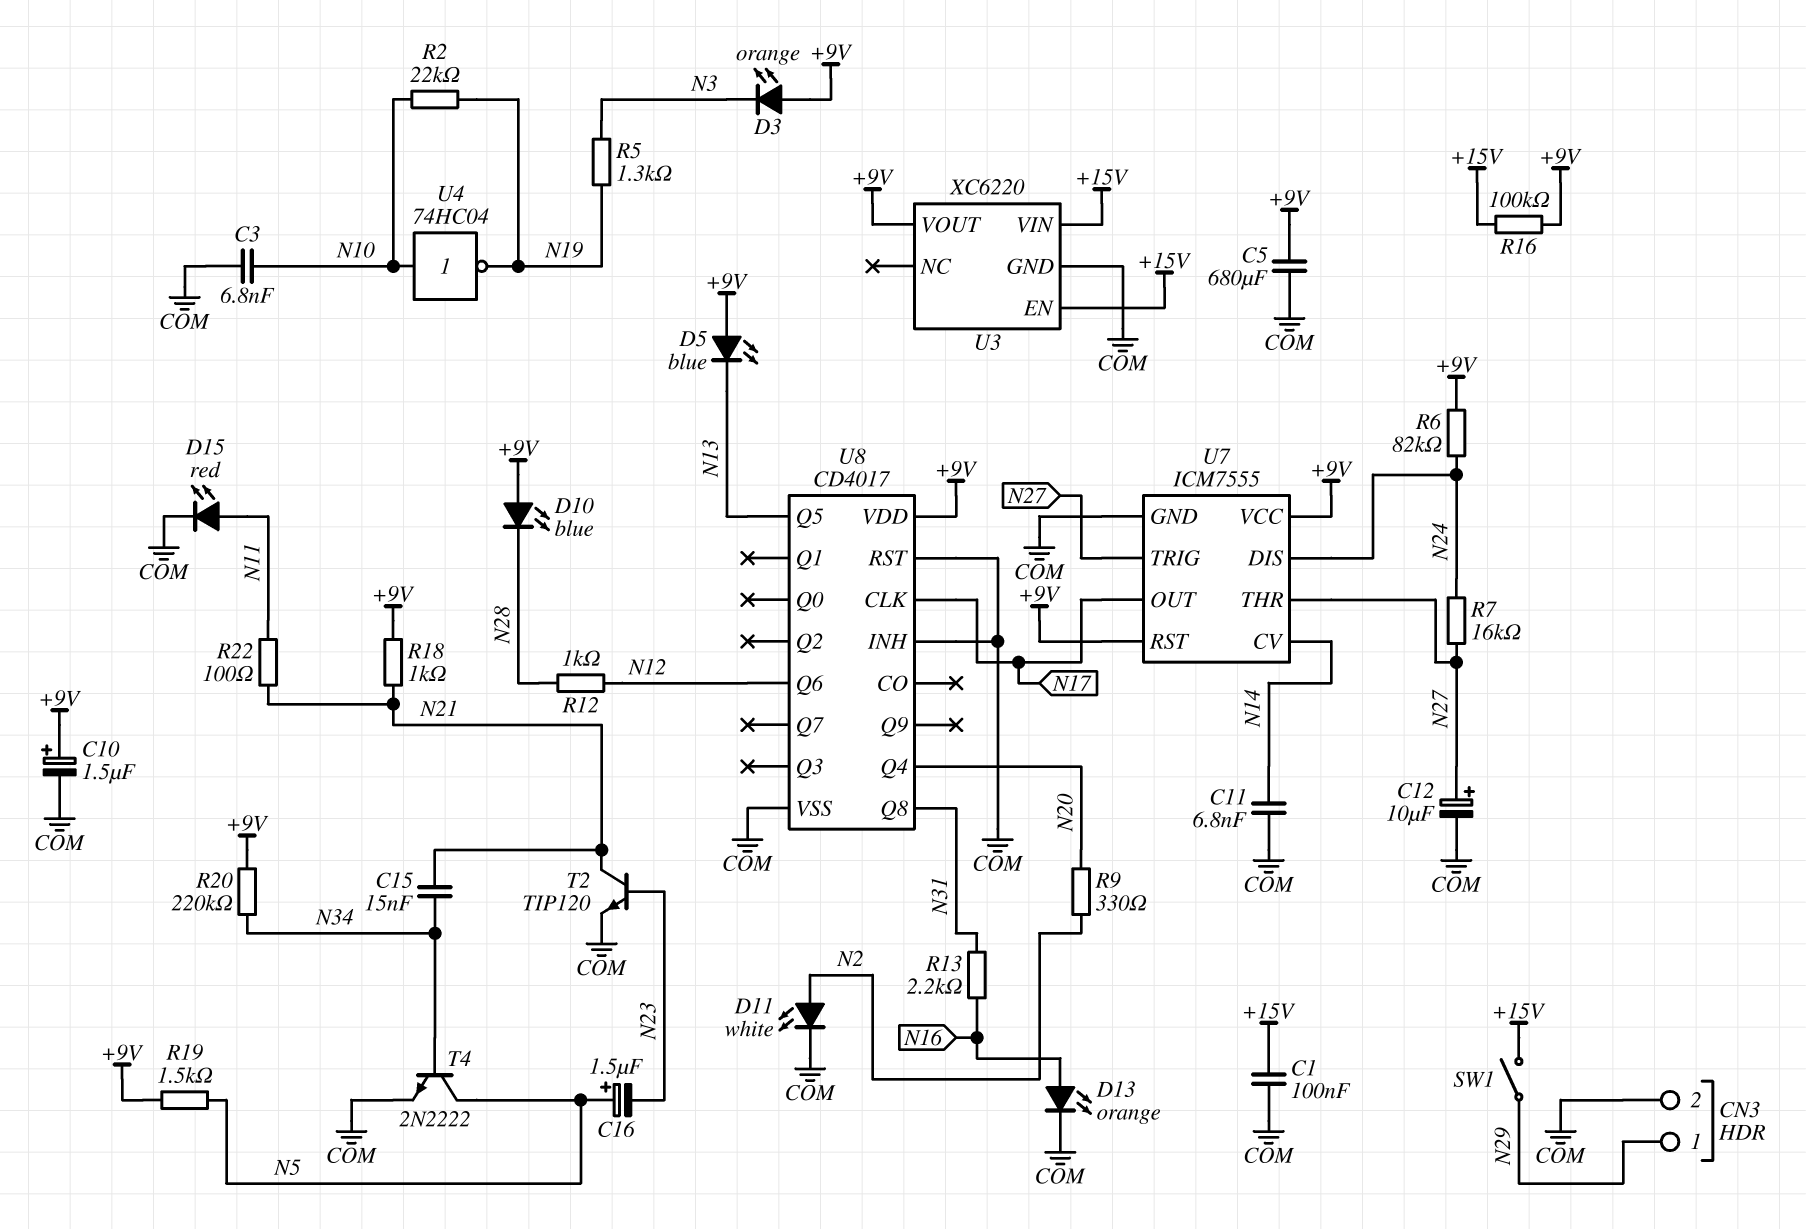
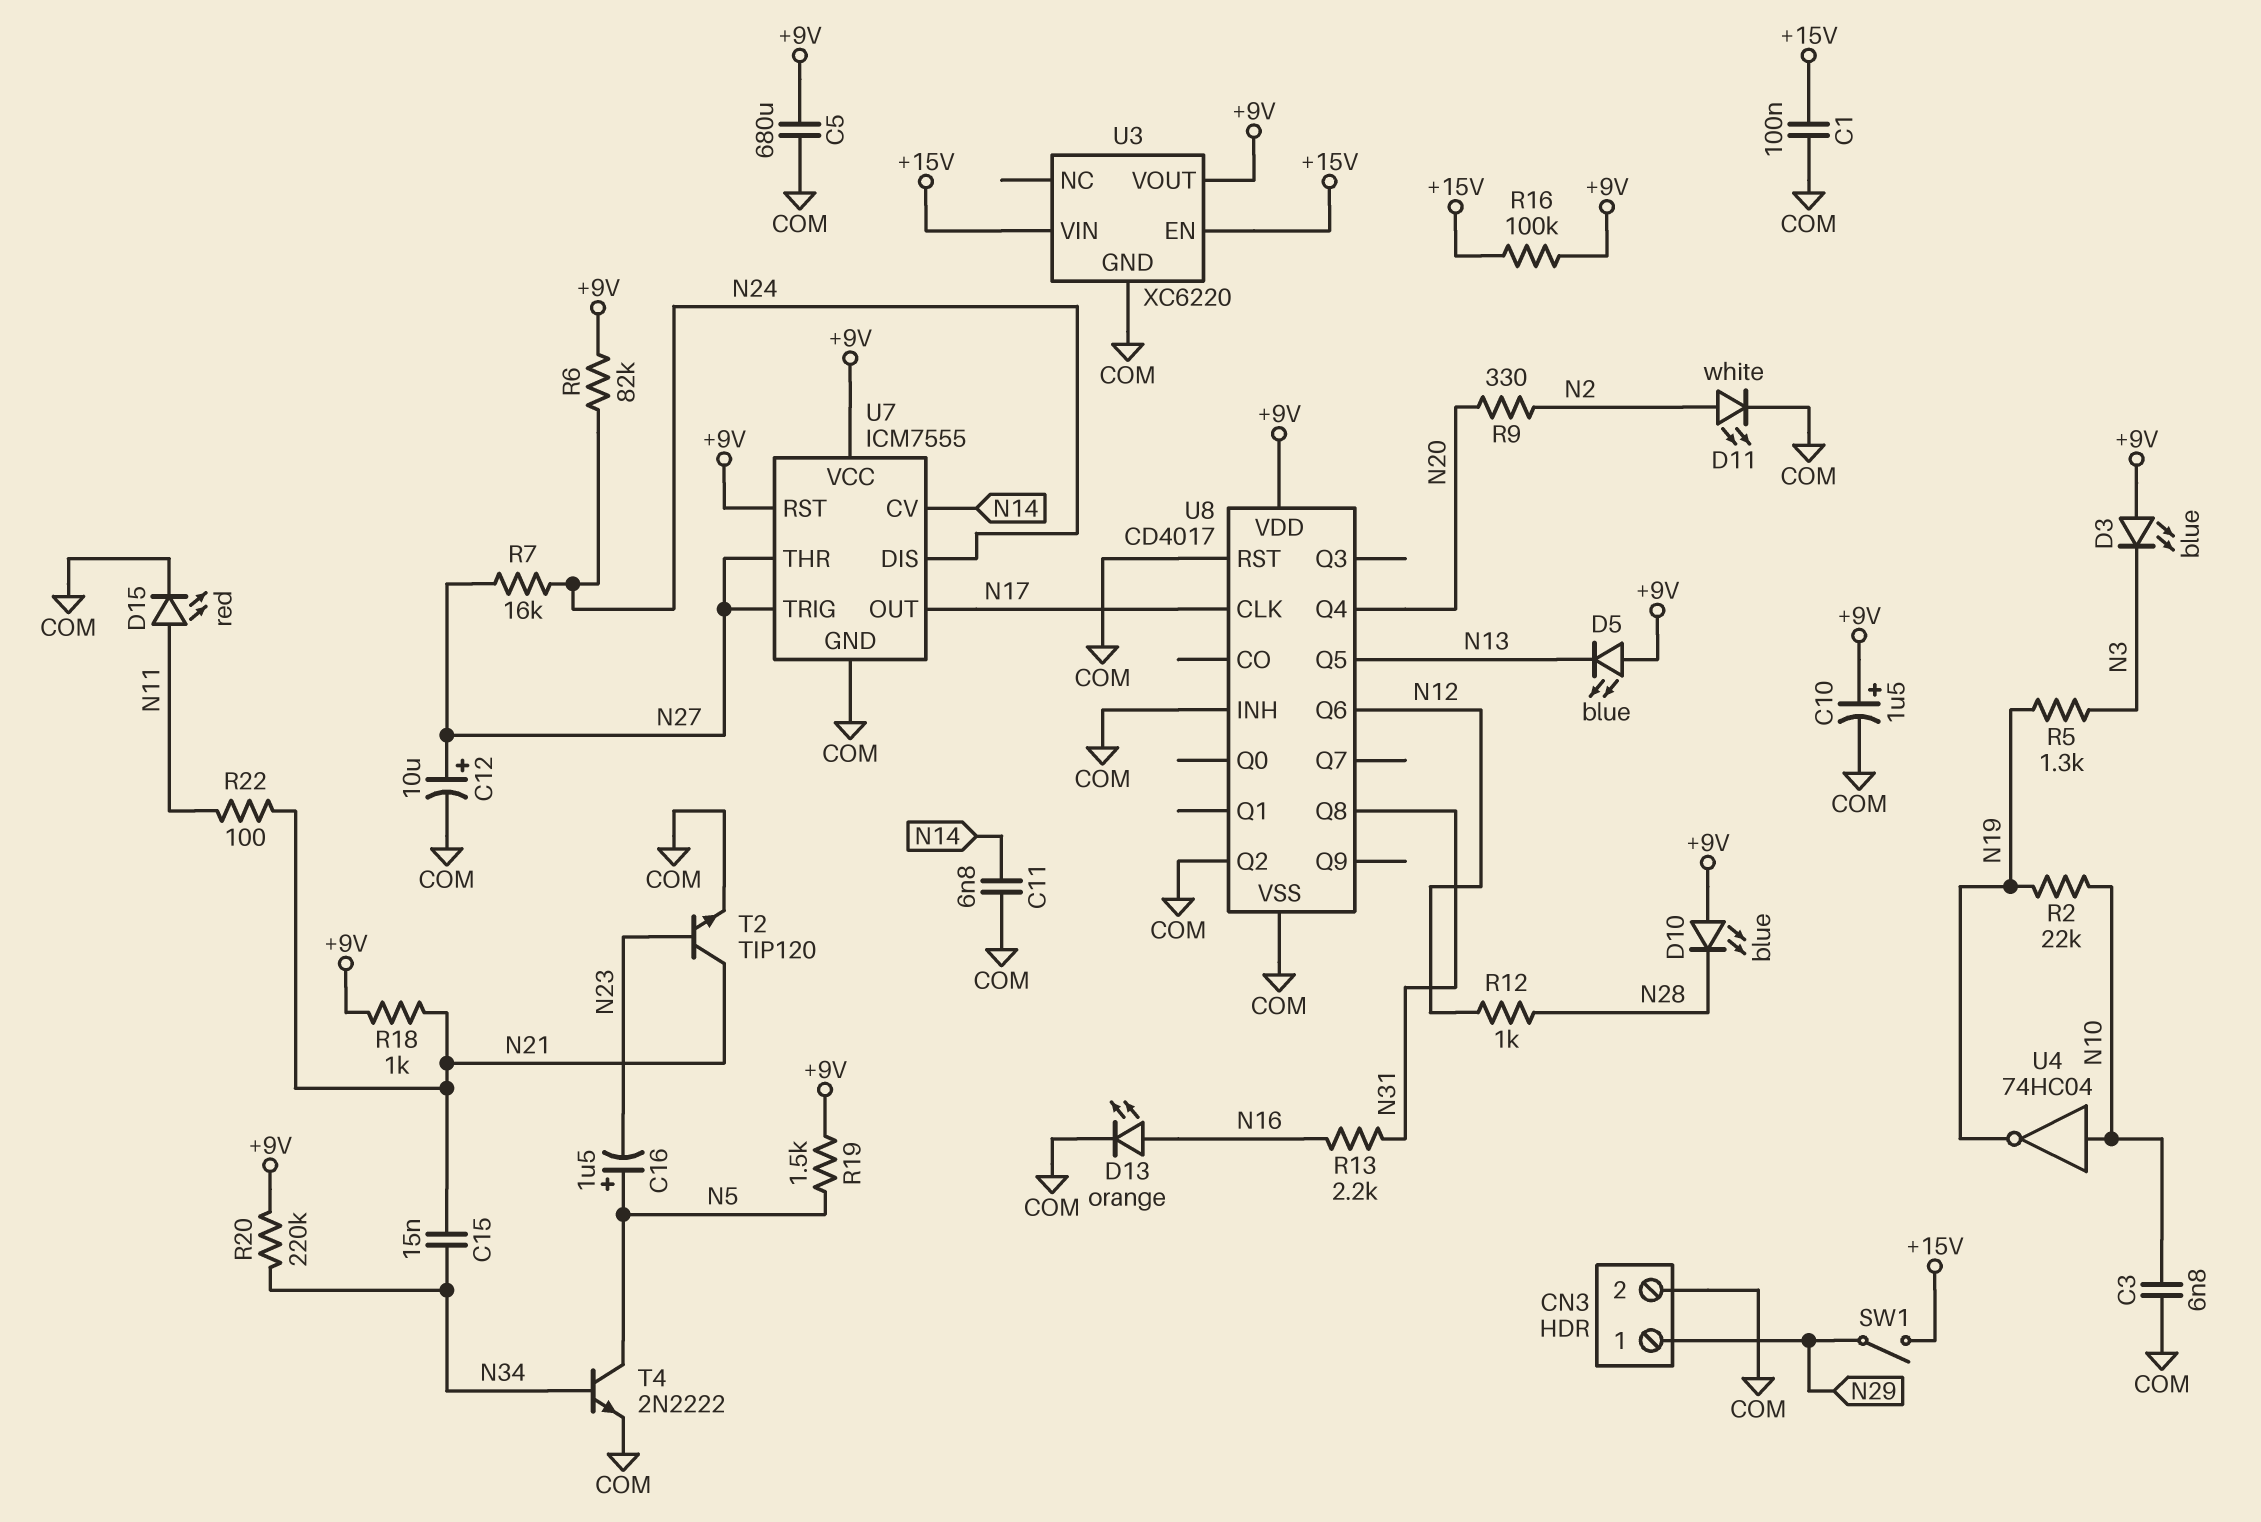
D3: LED orange (A +9V, K N3) -> LED blue (A +9V, K N3)
U8 pin Q2: none -> COM

